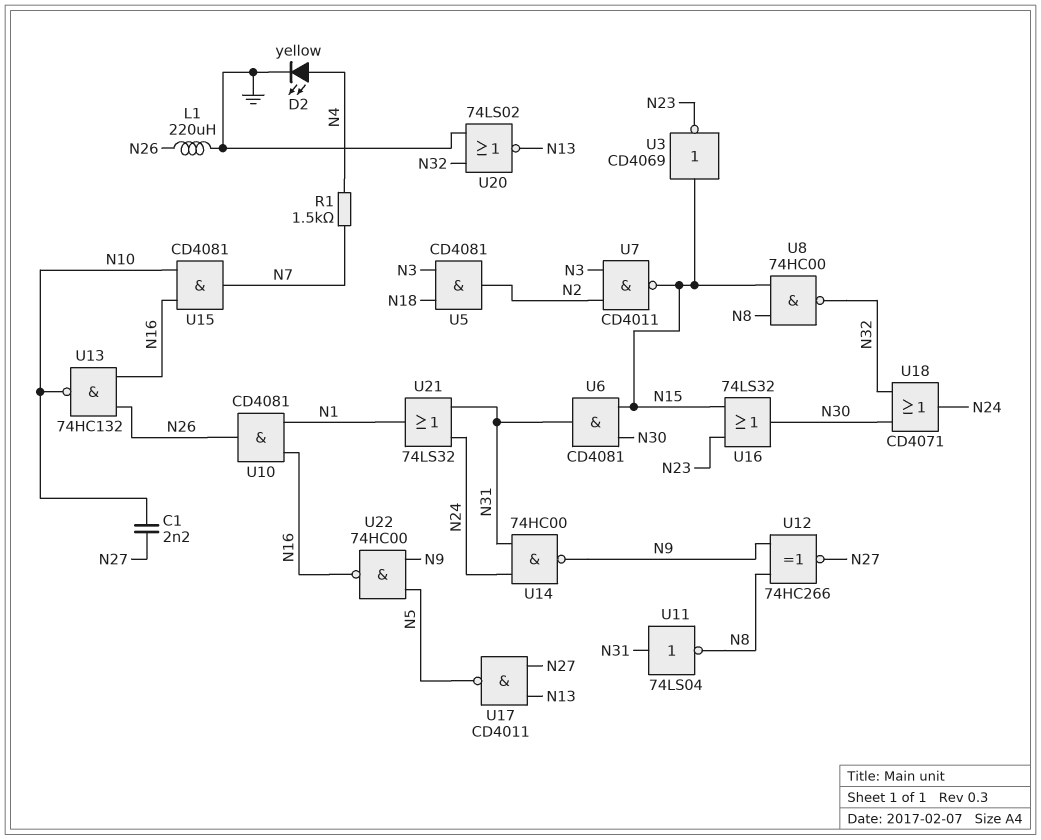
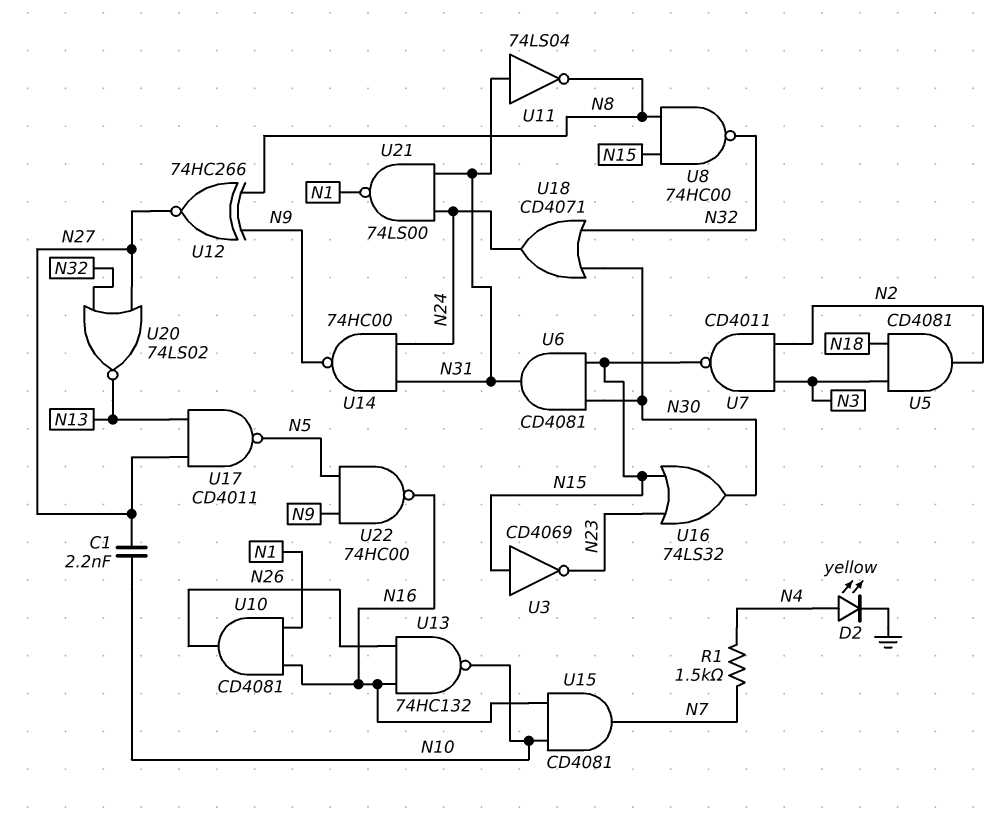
L1: 220uH (GND, N26) -> none
U20: NOR 74LS02 (in GND, in N32, out N13) -> NOR 74LS02 (in N27, in N32, out N13)
U21: OR 74LS32 (in N24, in N31, out N1) -> NAND 74LS00 (in N24, in N31, out N1)

